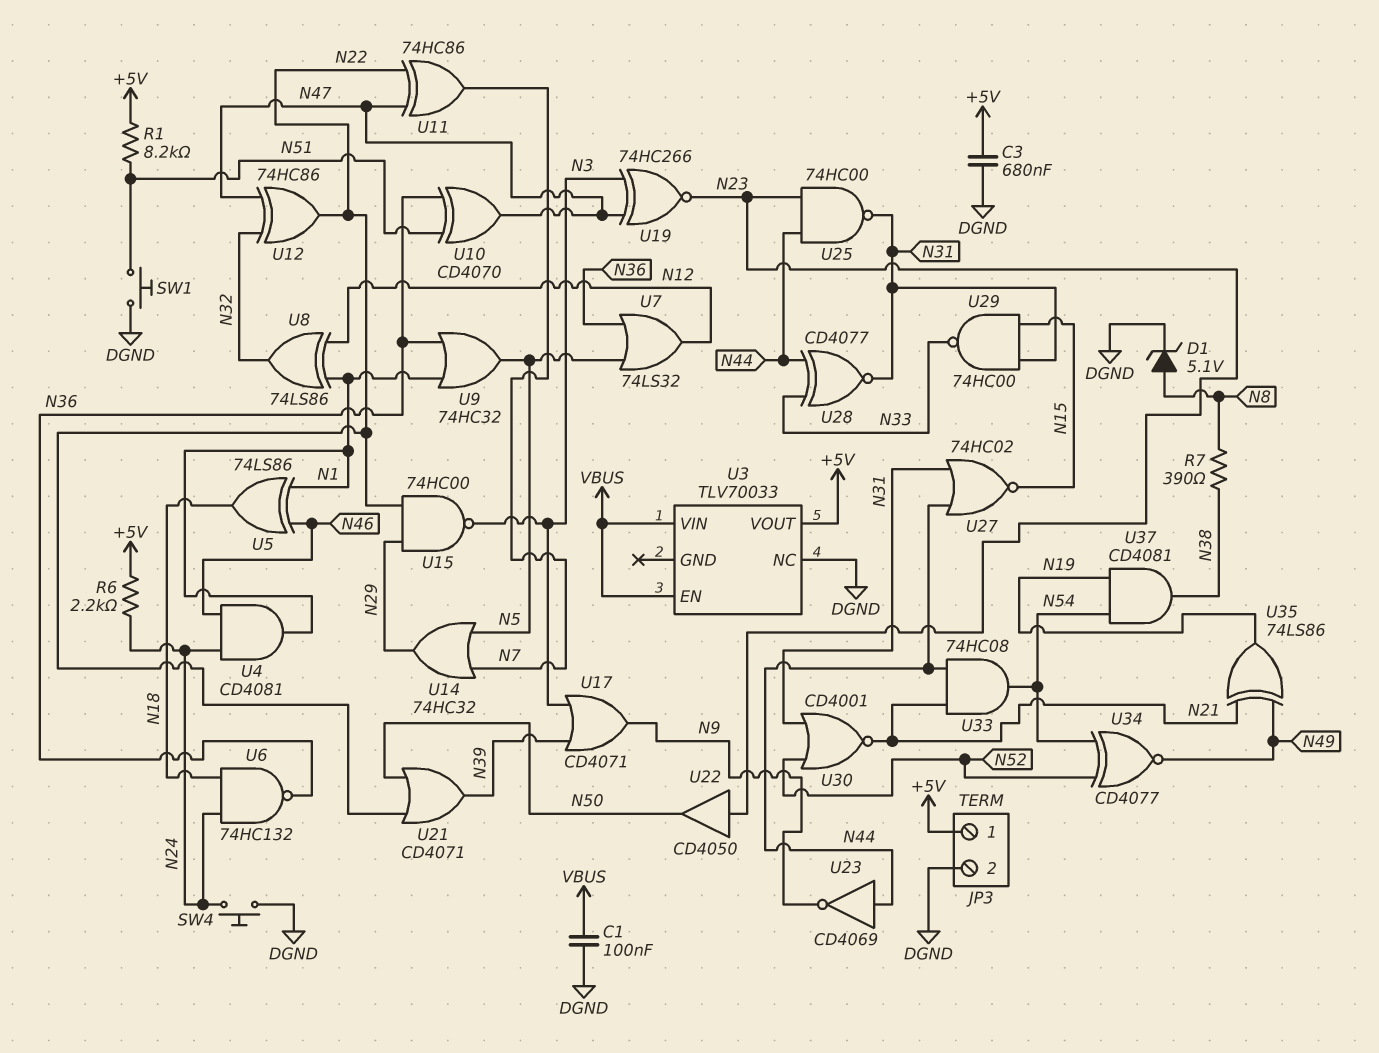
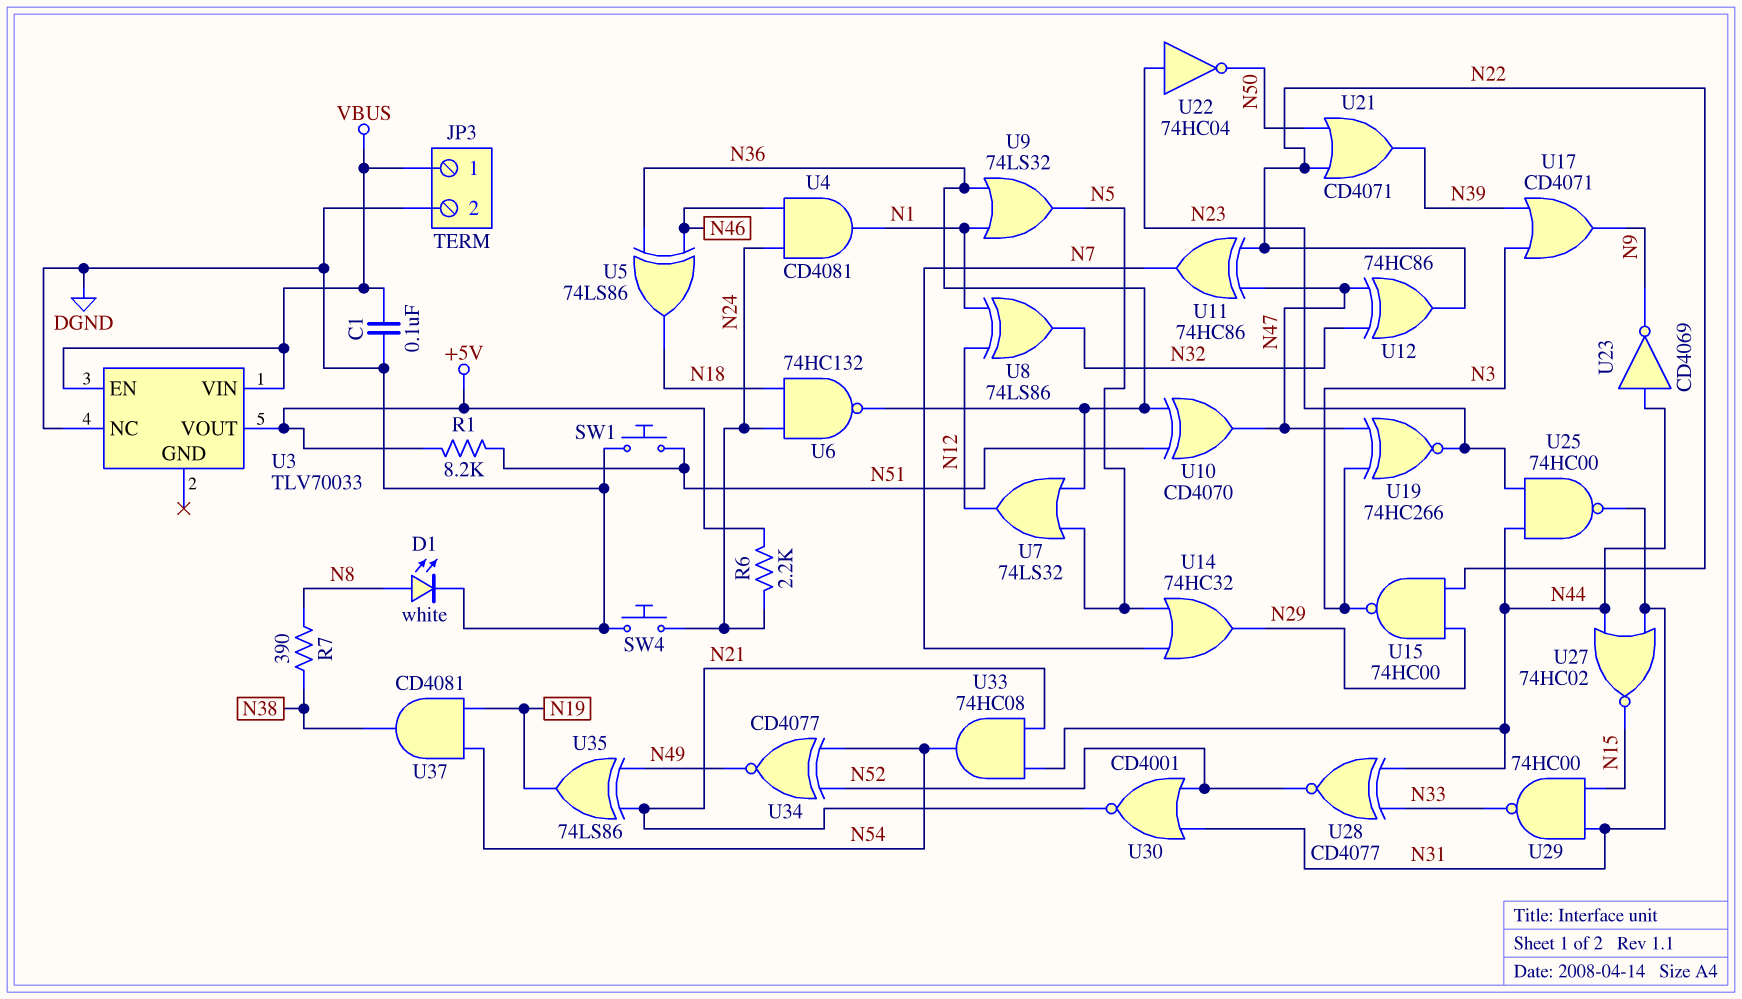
C3: 680nF (+5V, DGND) -> none
D1: zener 5.1V (A N8, K DGND) -> LED white (A N8, K DGND)
JP3 pin 1: +5V -> VBUS
U5: XOR 74LS86 (in N1, in N46, out N18) -> XOR 74LS86 (in N36, in N46, out N18)
U9: OR 74HC32 (in N1, in N36, out N5) -> OR 74LS32 (in N1, in N36, out N5)
U22: buffer CD4050 (in N23, out N50) -> NOT 74HC04 (in N23, out N50)
U28: XNOR CD4077 (in N33, in N44, out N31) -> XNOR CD4077 (in N33, in N44, out N52)

